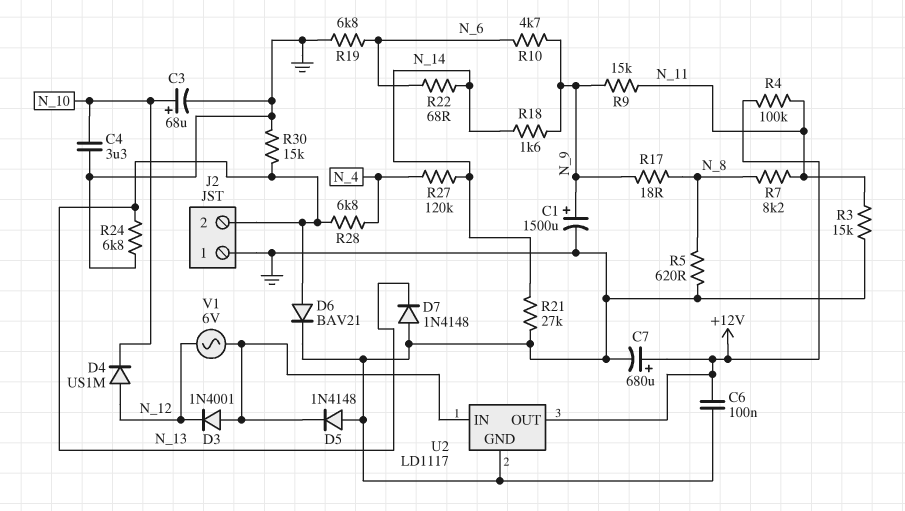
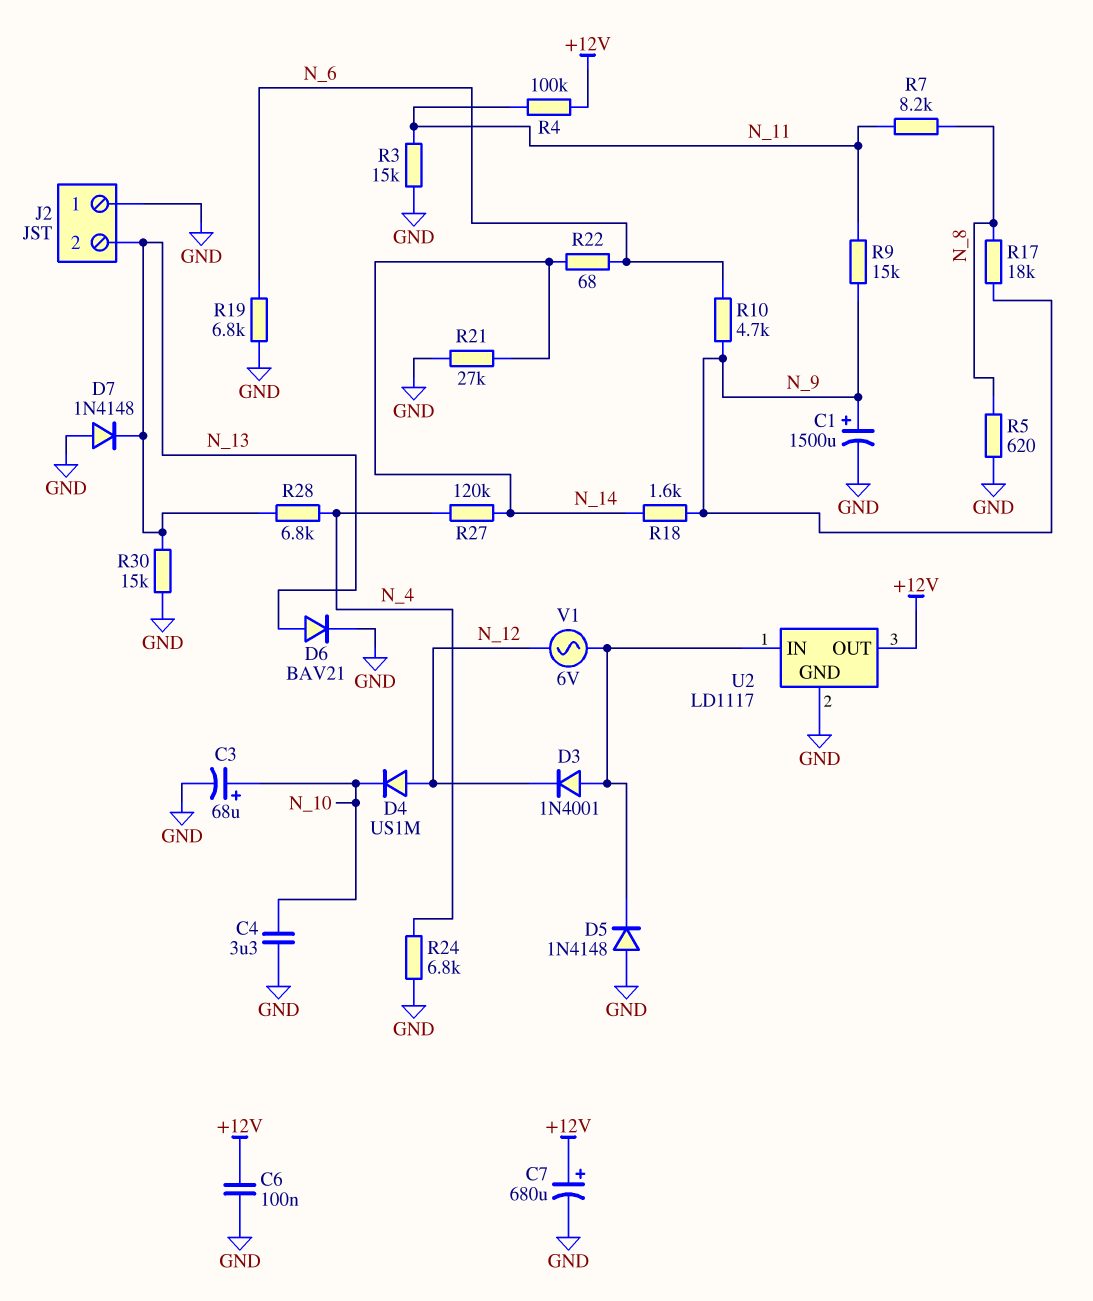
R17: 18 (N_8, N_9) -> 18k (N_8, N_9)
R24: 6.8k (GND, N_13) -> 6.8k (GND, N_4)

